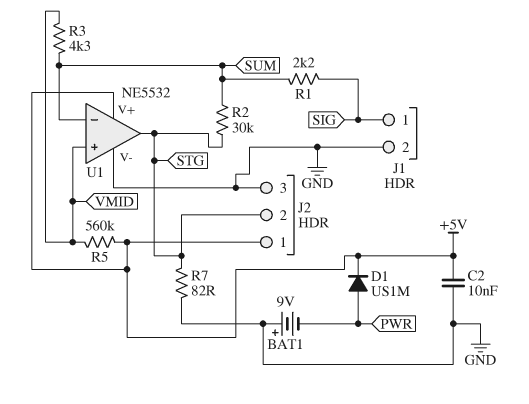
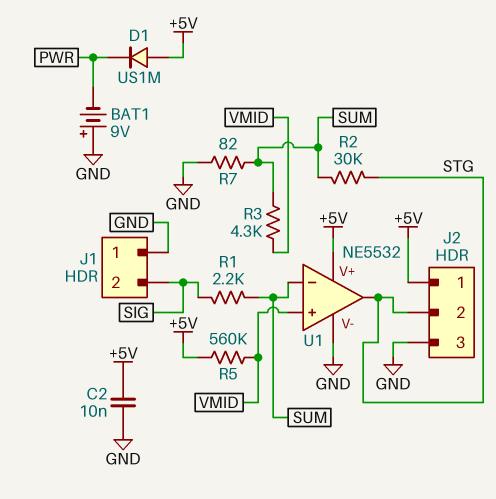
D1: diode US1M (A PWR, K +5V) -> diode US1M (A +5V, K PWR)
J1 pin 1: SIG -> GND
J1 pin 2: GND -> SIG
R7: 82 (GND, STG) -> 82 (GND, SUM)

